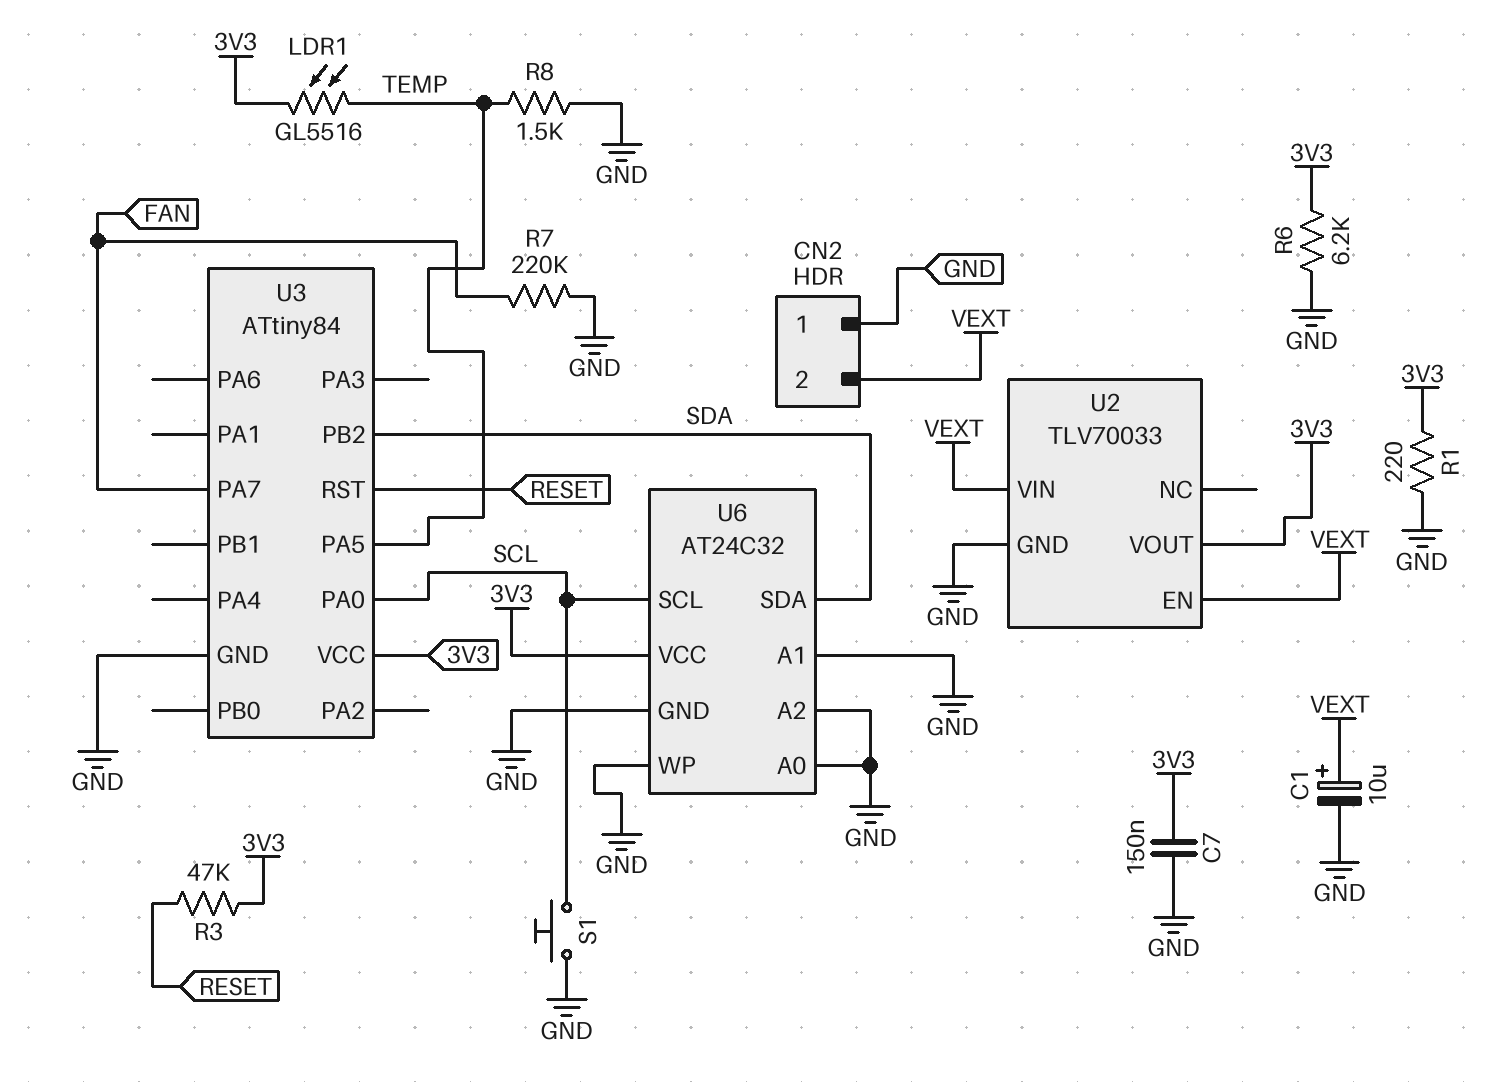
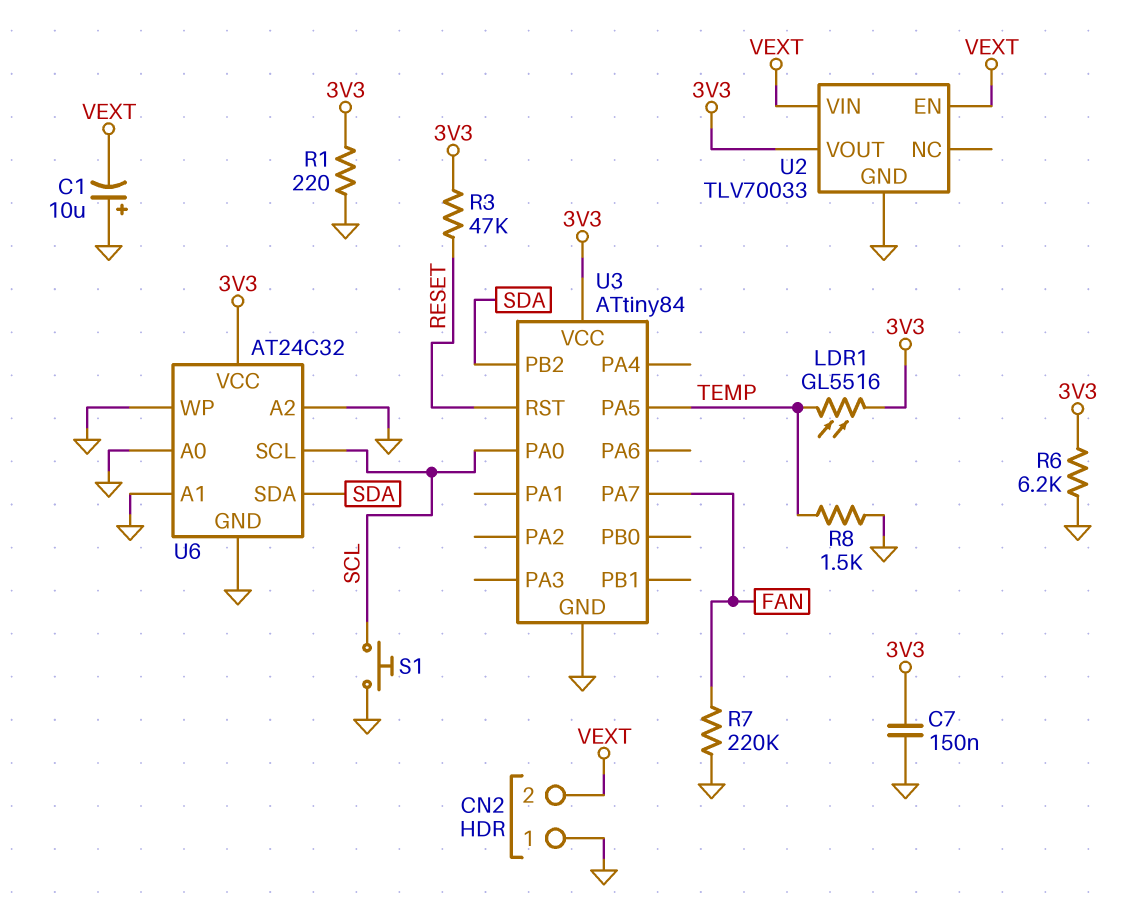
C1: 10uF (plus VEXT, minus GND) -> 10uF (plus GND, minus VEXT)

